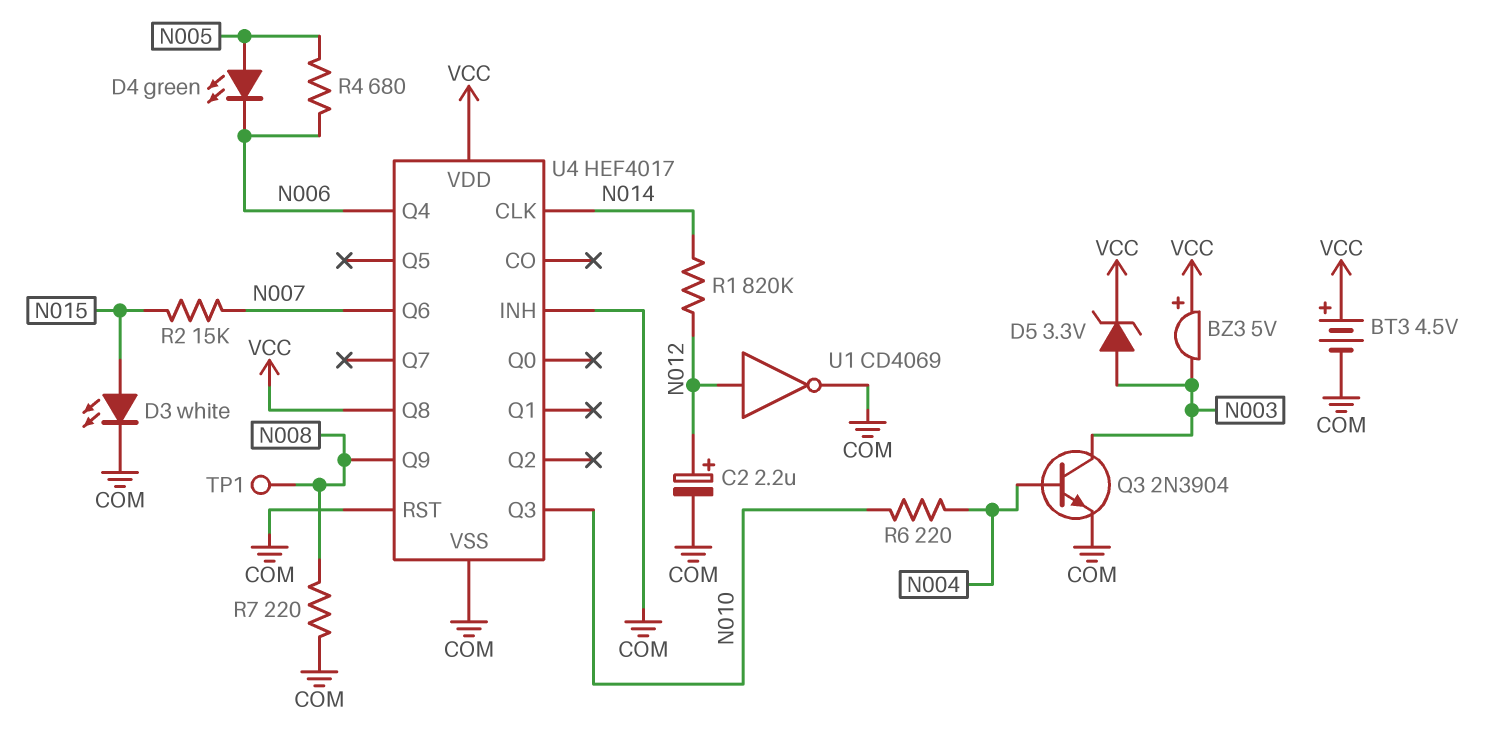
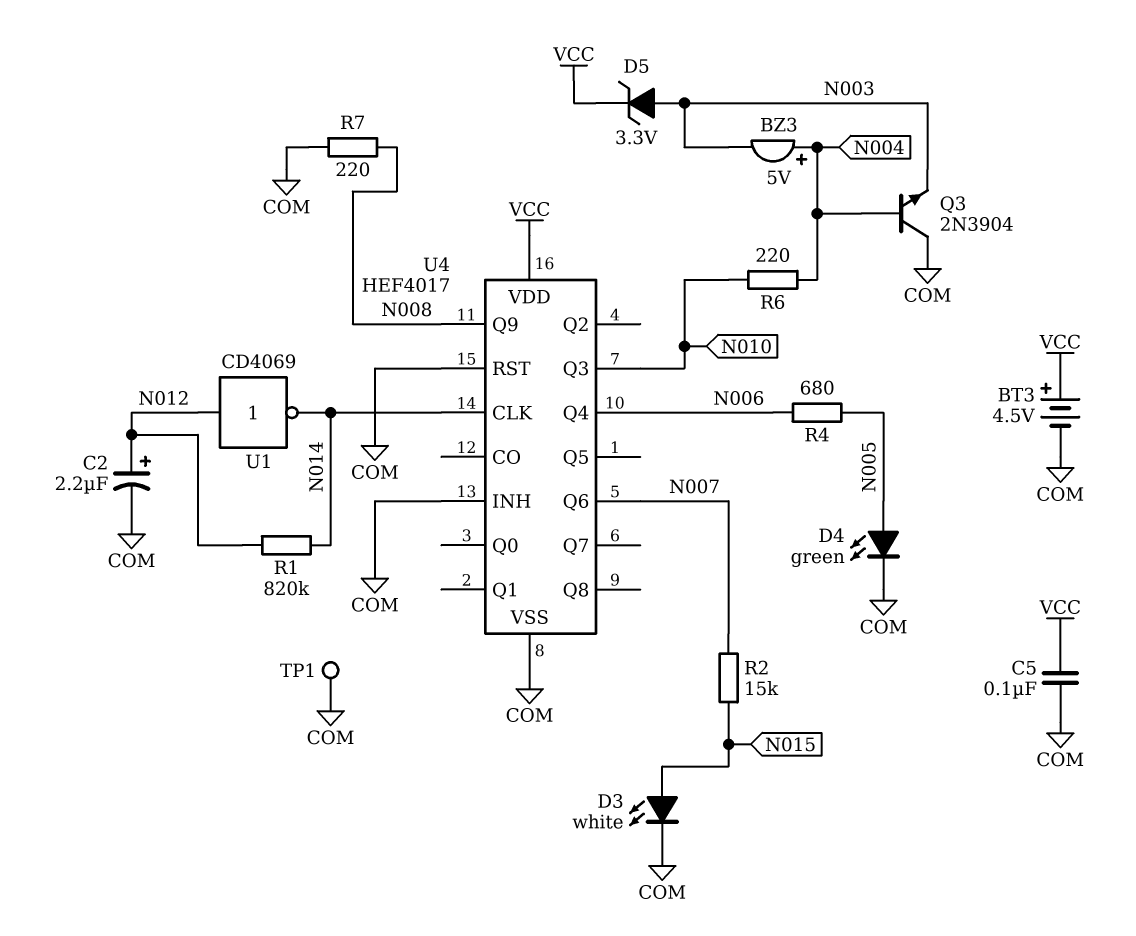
BZ3: buzzer 5V (plus VCC, minus N003) -> buzzer 5V (plus N004, minus N003)
C5: none -> 100nF (COM, VCC)
D4: LED green (A N005, K N006) -> LED green (A N005, K COM)
Q3: NPN 2N3904 (B N004, C N003, E COM) -> NPN 2N3904 (B N004, C COM, E N003)
TP1: test point (N008) -> test point (COM)
U1: NOT CD4069 (in N012, out COM) -> NOT CD4069 (in N012, out N014)
U4 pin Q8: VCC -> none

